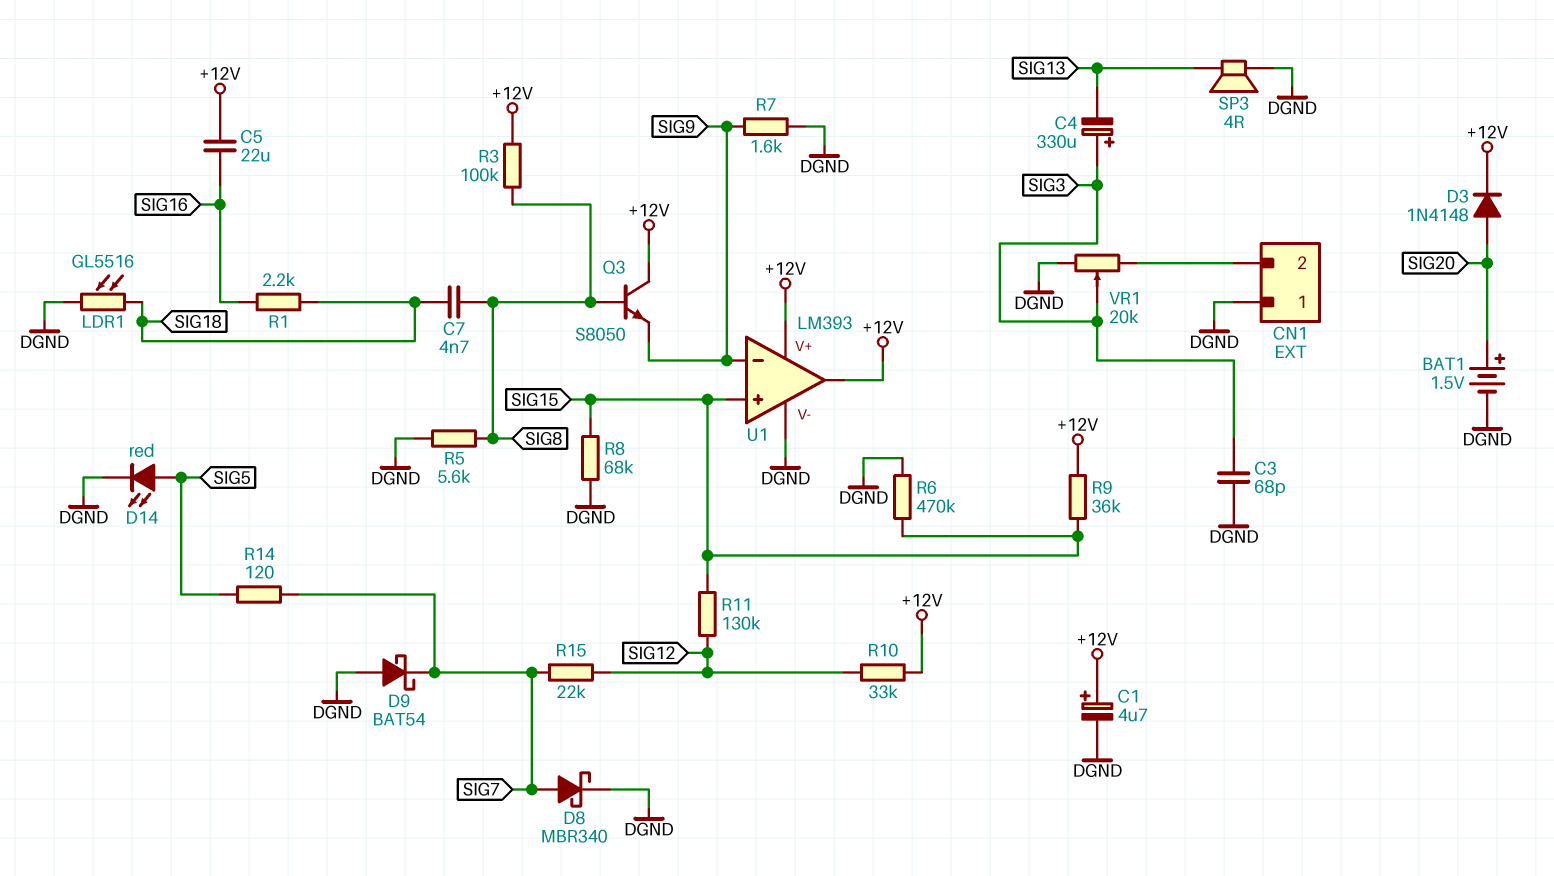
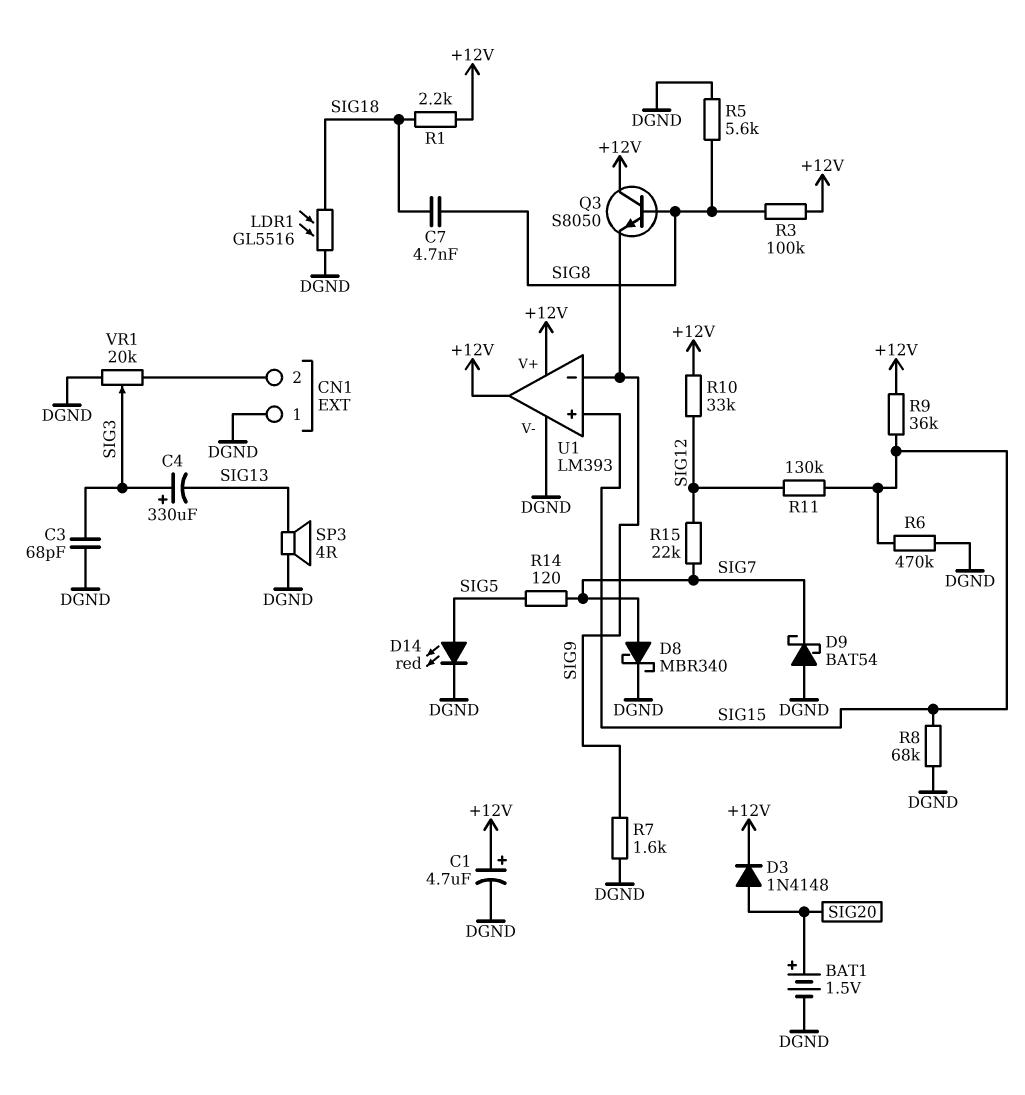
C5: 22uF (+12V, SIG16) -> none
R1: 2.2k (SIG16, SIG18) -> 2.2k (+12V, SIG18)

